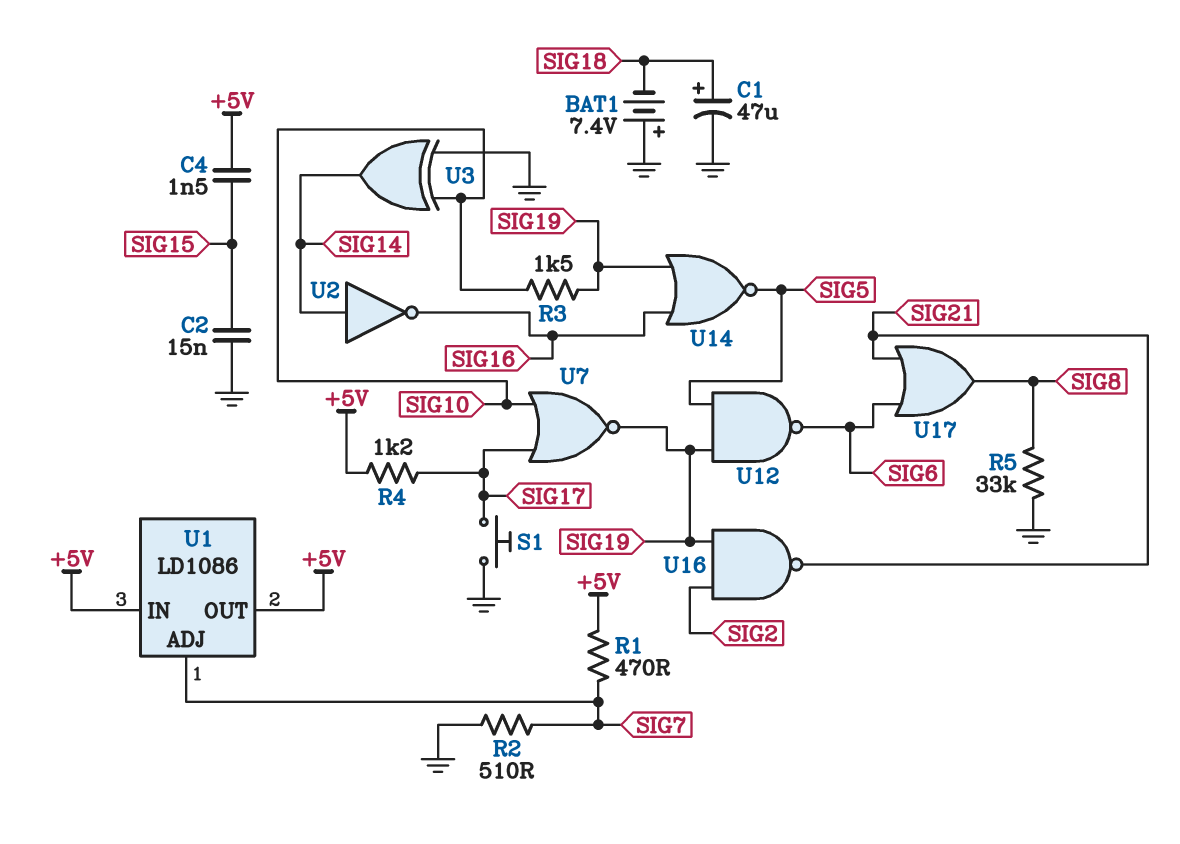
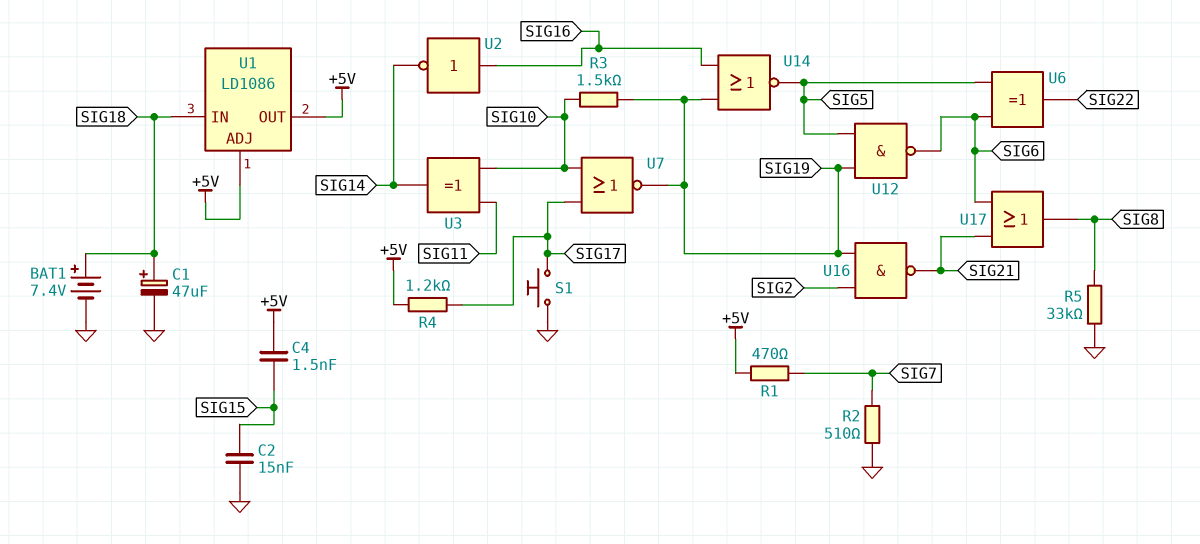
BAT1: 7.4V (plus GND, minus SIG18) -> 7.4V (plus SIG18, minus GND)
U1 pin ADJ: SIG7 -> +5V
U1 pin IN: +5V -> SIG18
U2: NOT (in SIG14, out SIG16) -> NOT (in SIG16, out SIG14)
U3: XOR (in GND, in SIG10, out SIG14) -> XOR (in SIG10, in SIG11, out SIG14)
U6: none -> XOR (in SIG5, in SIG6, out SIG22)

